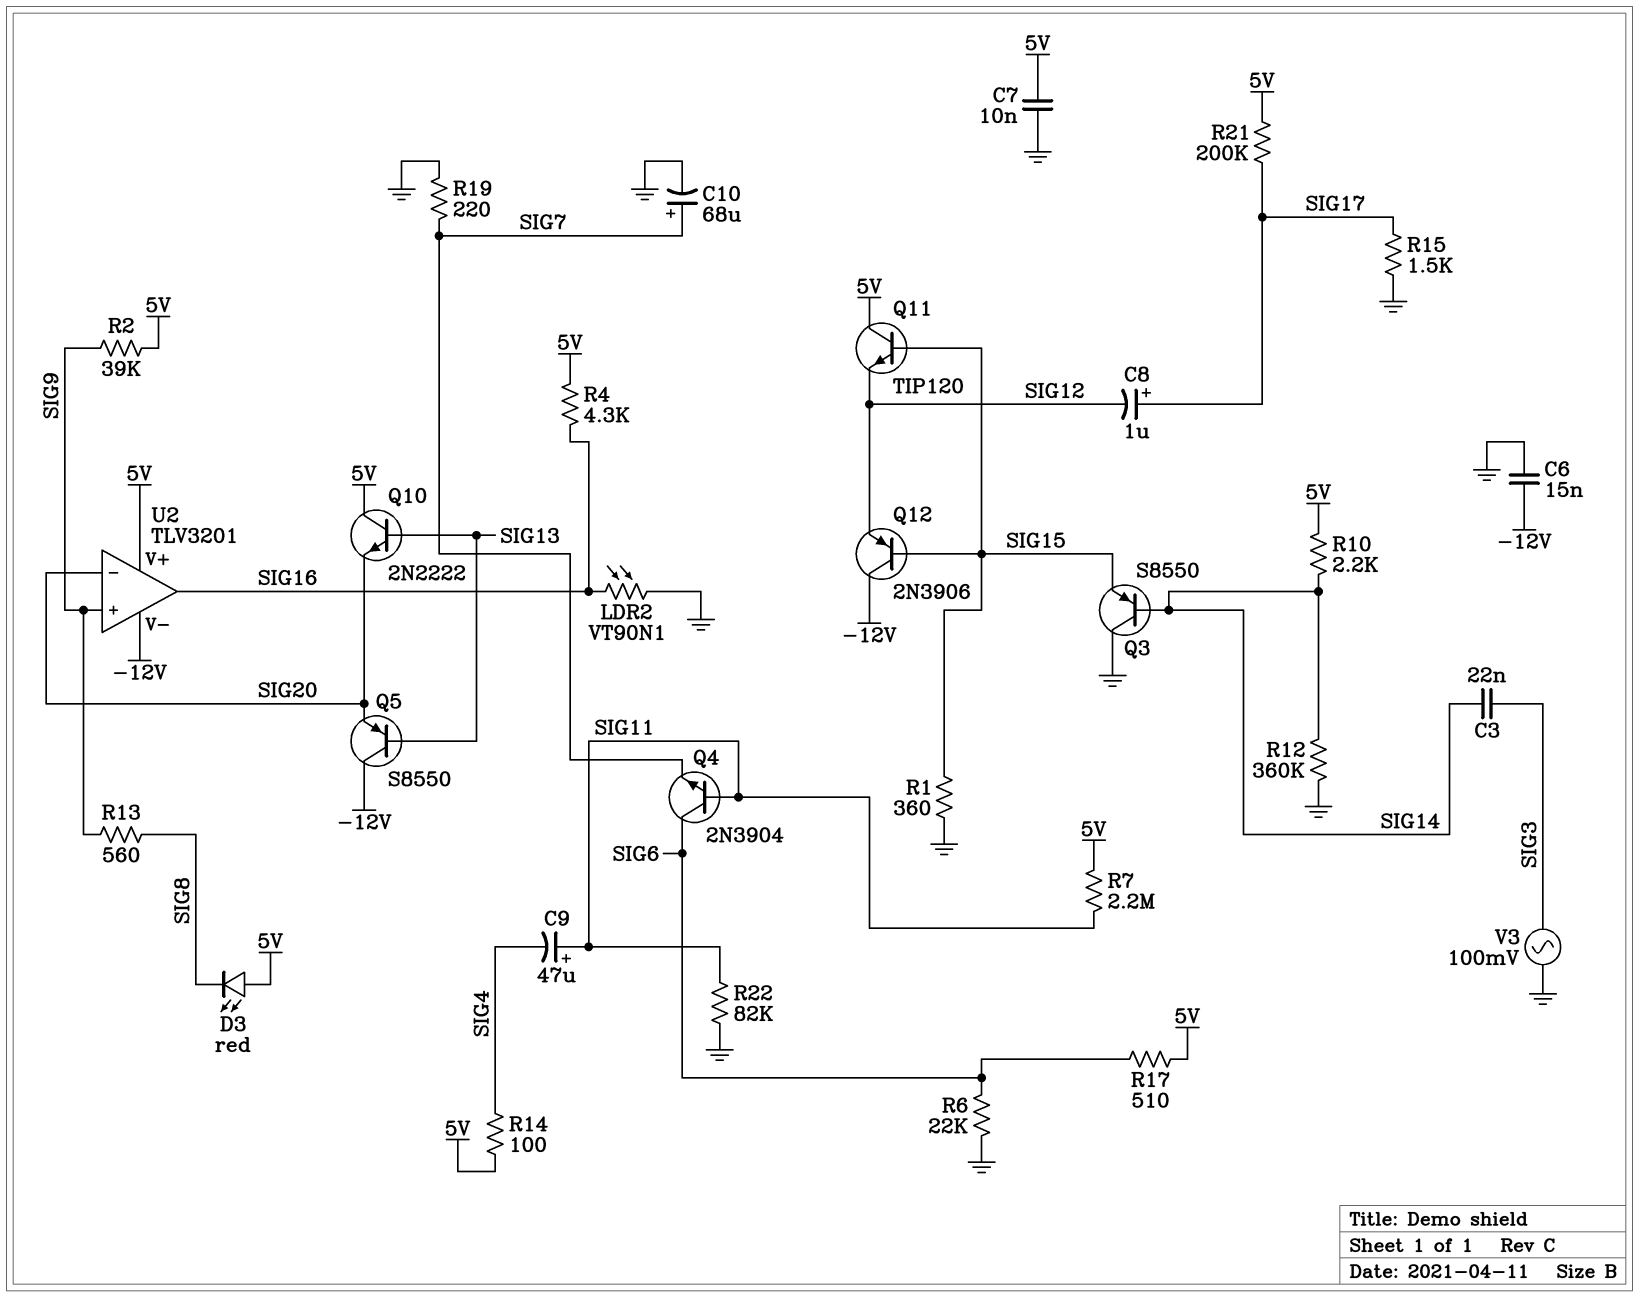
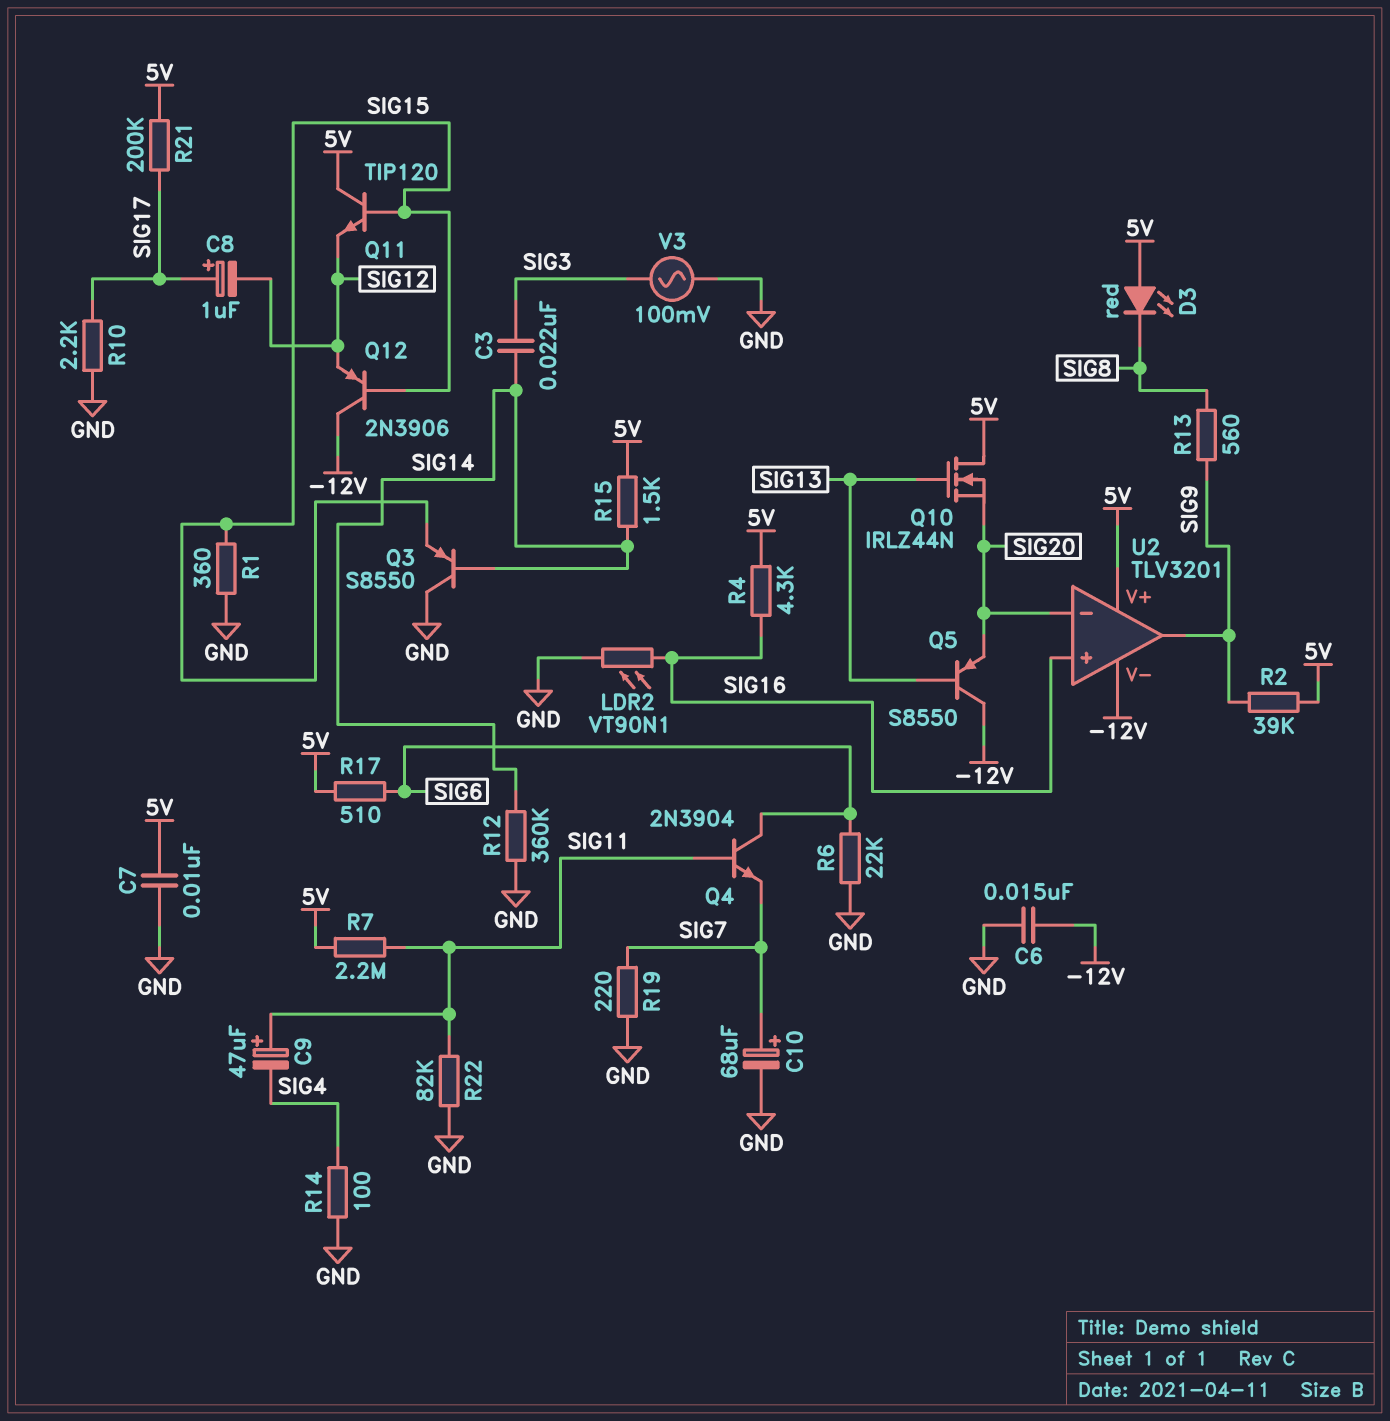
Q10: NPN 2N2222 (B SIG13, C 5V, E SIG20) -> NMOS IRLZ44N (G SIG13, D 5V, S SIG20)
R10: 2.2k (5V, SIG14) -> 2.2k (GND, SIG17)
R14: 100 (5V, SIG4) -> 100 (GND, SIG4)
R15: 1.5k (GND, SIG17) -> 1.5k (5V, SIG14)
U2 pin in+: SIG9 -> SIG16
U2 pin out: SIG16 -> SIG9

